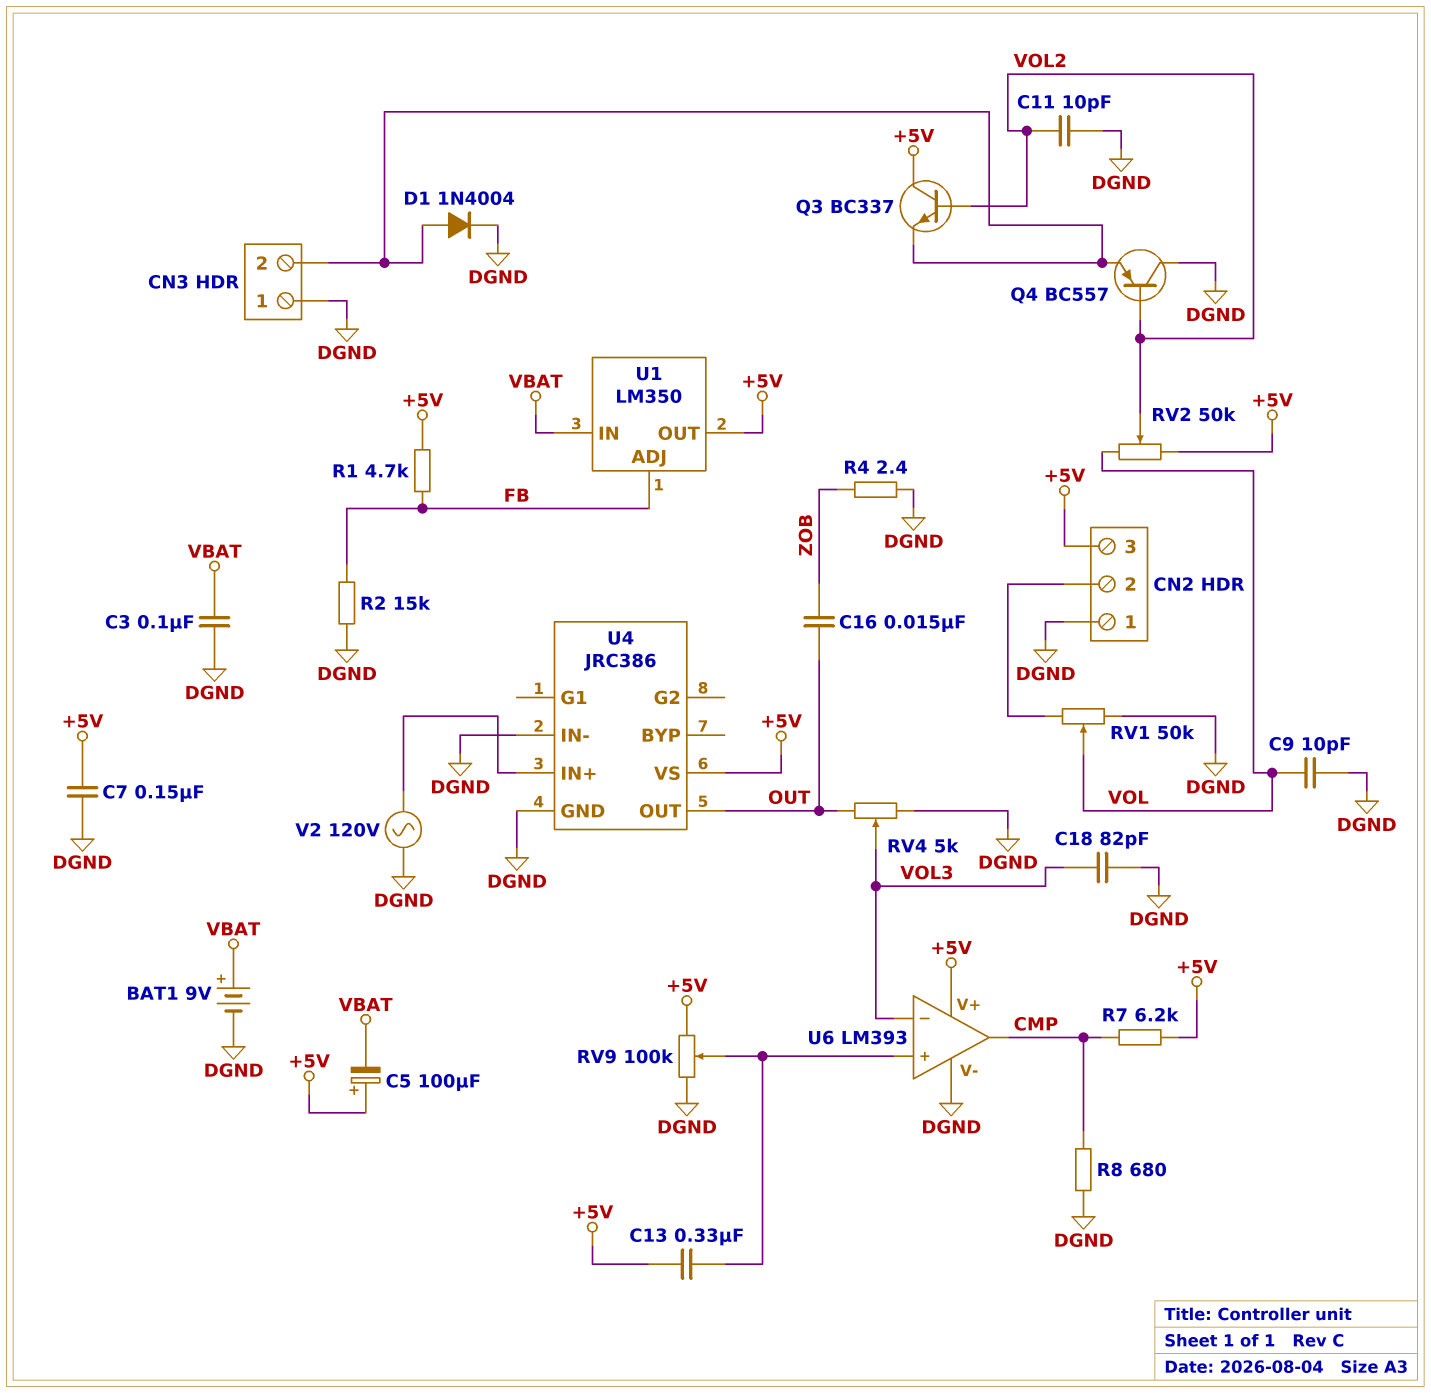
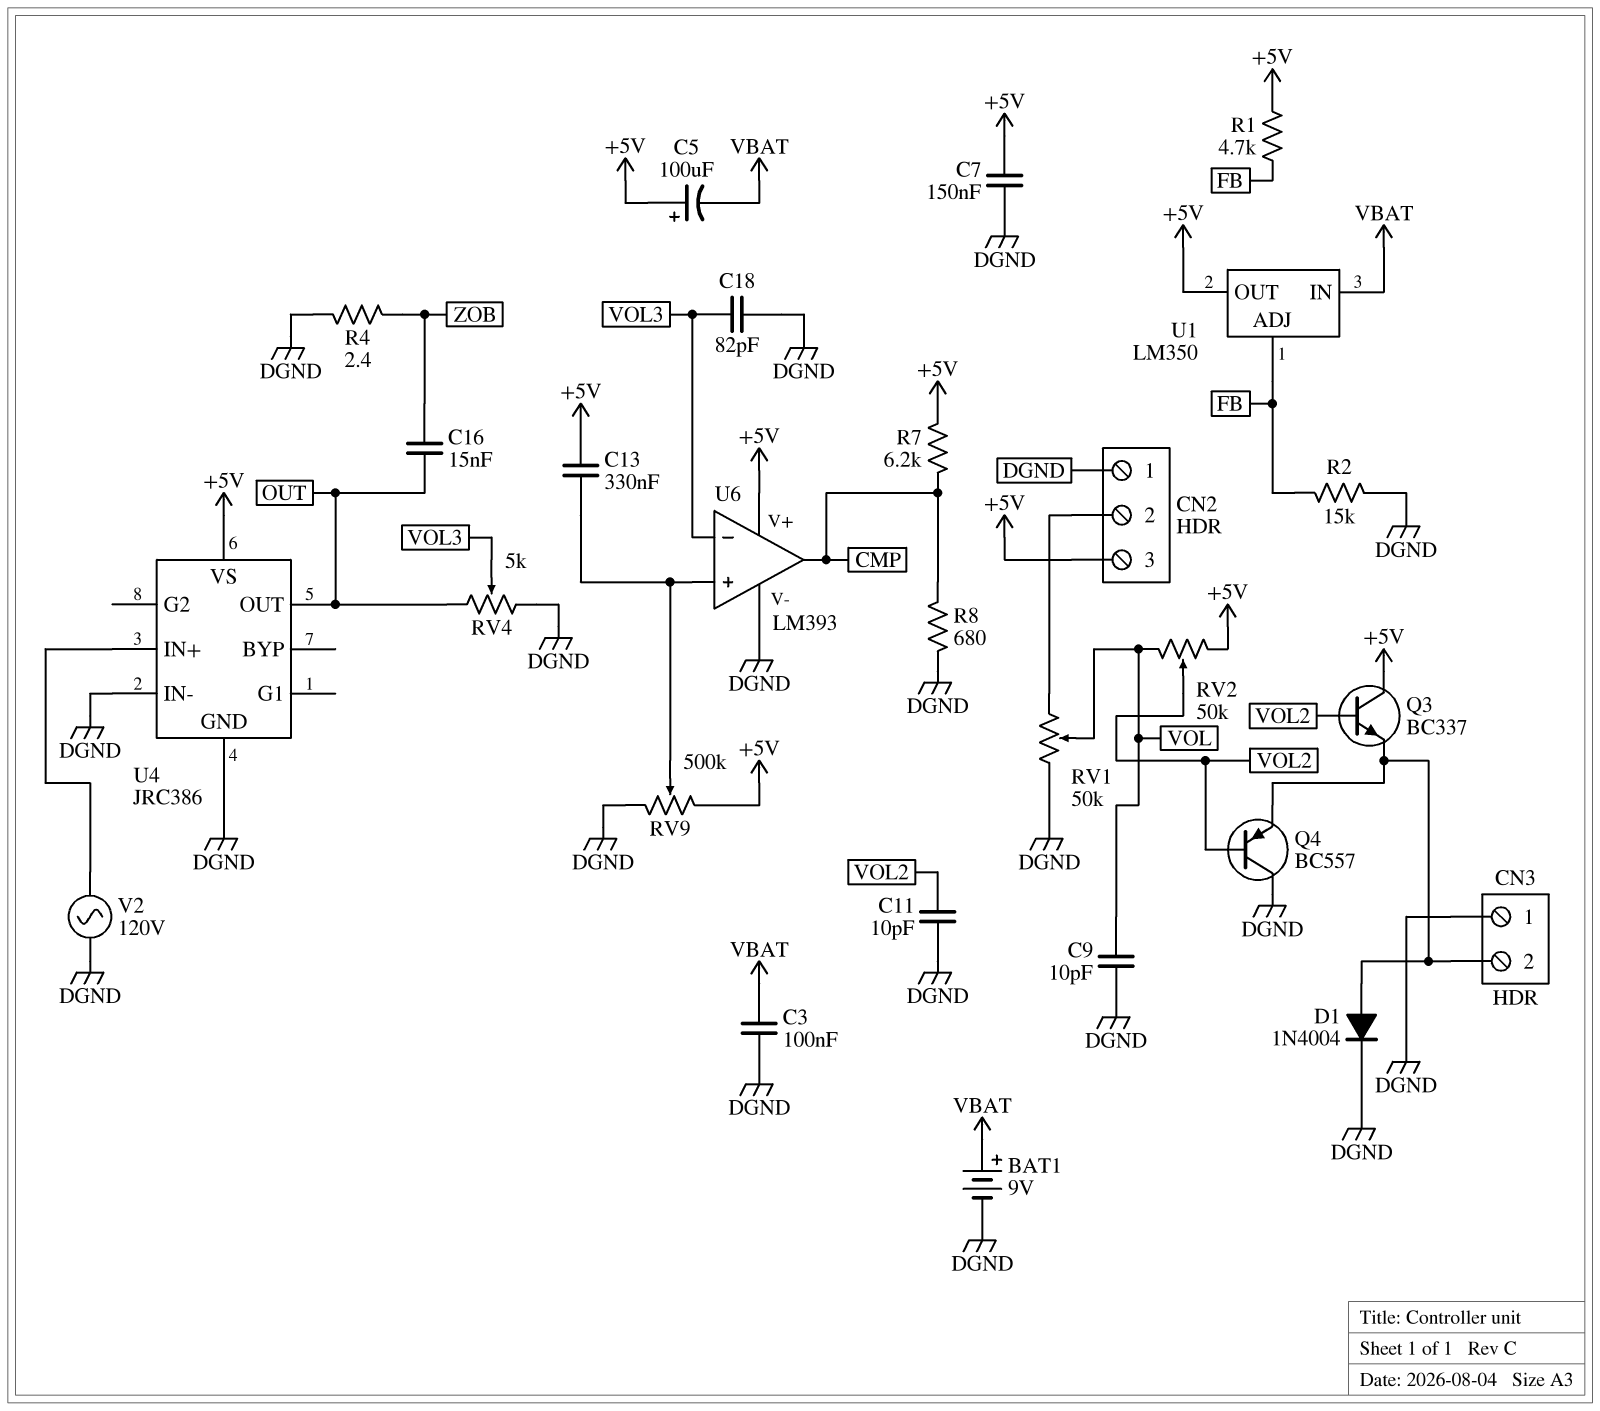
RV9: 100k (+5V, DGND, wiper U6/in+) -> 500k (+5V, DGND, wiper U6/in+)

